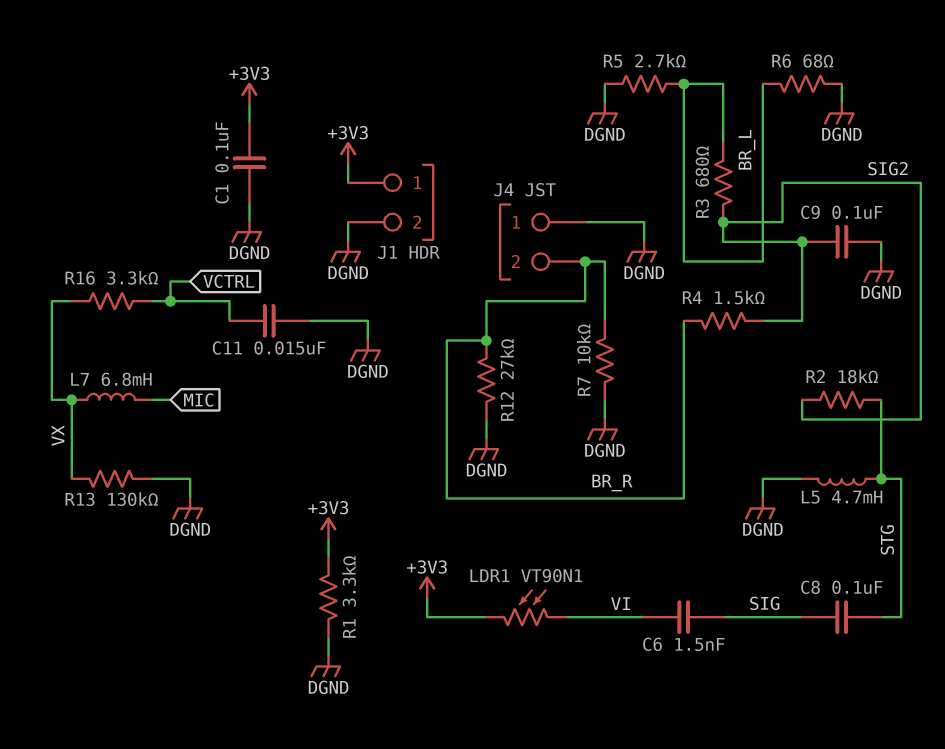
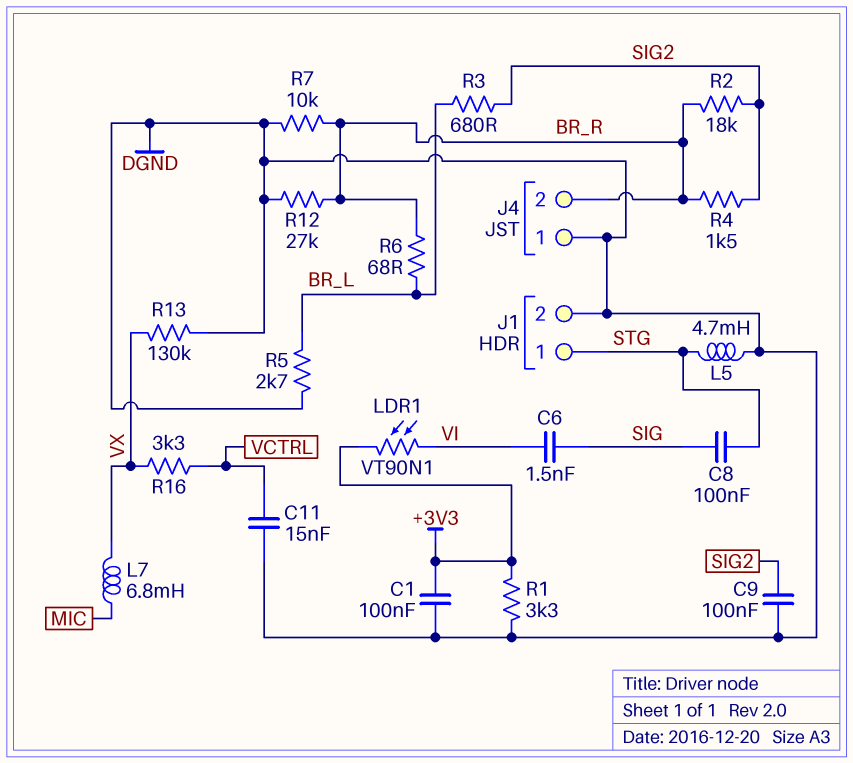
J1 pin 1: +3V3 -> STG
R2: 18k (SIG2, STG) -> 18k (BR_R, SIG2)
R6: 68 (BR_L, DGND) -> 68 (BR_L, BR_R)

